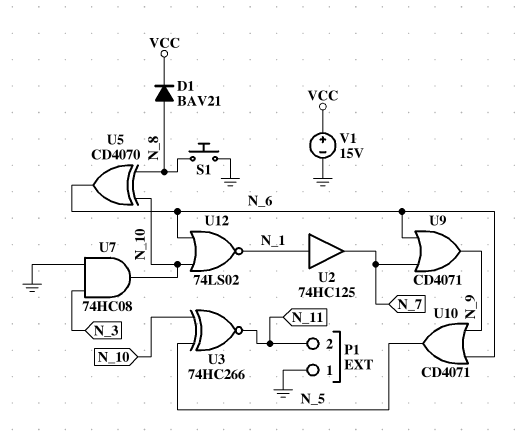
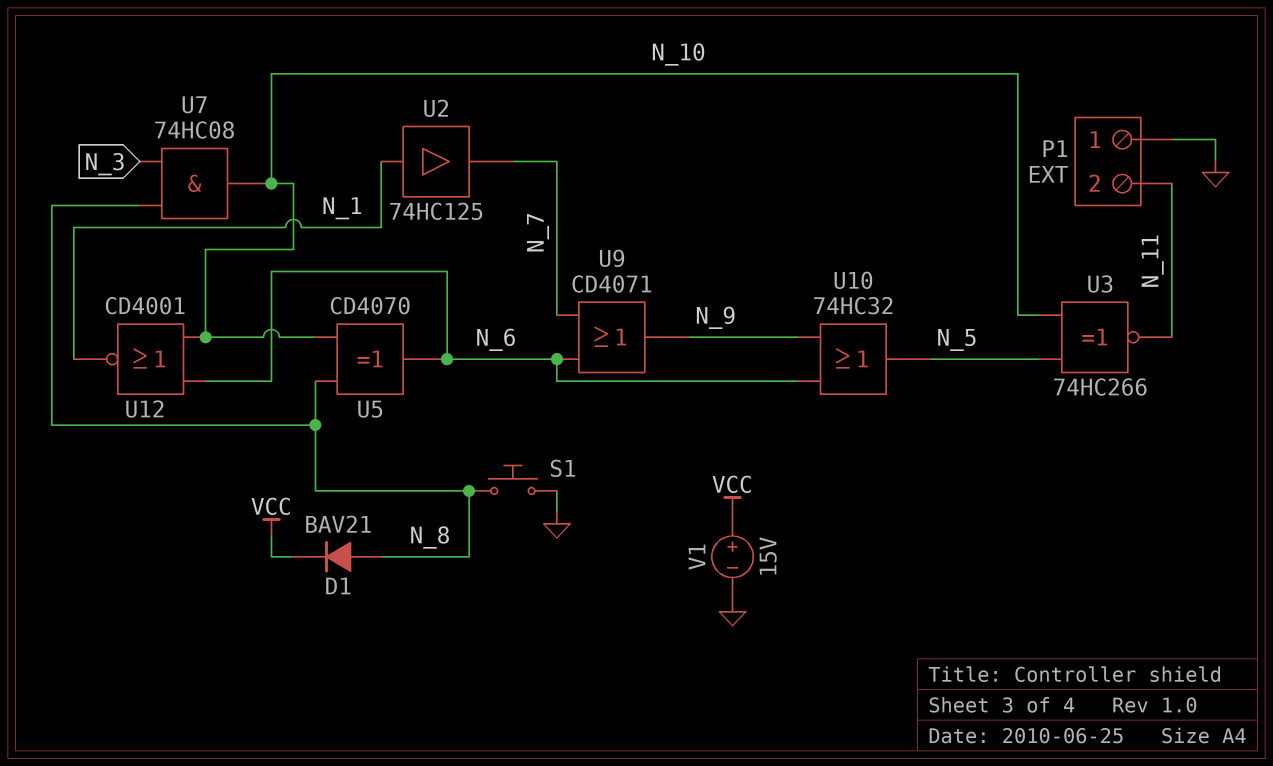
U7: AND 74HC08 (in GND, in N_3, out N_10) -> AND 74HC08 (in N_3, in N_8, out N_10)
U10: OR CD4071 (in N_6, in N_9, out N_5) -> OR 74HC32 (in N_6, in N_9, out N_5)
U12: NOR 74LS02 (in N_6, in N_10, out N_1) -> NOR CD4001 (in N_6, in N_10, out N_1)

